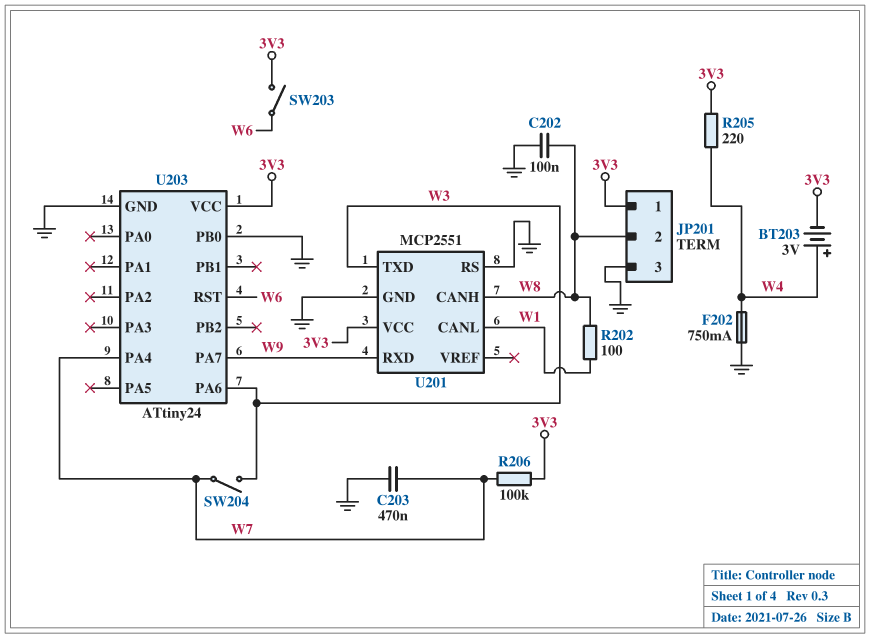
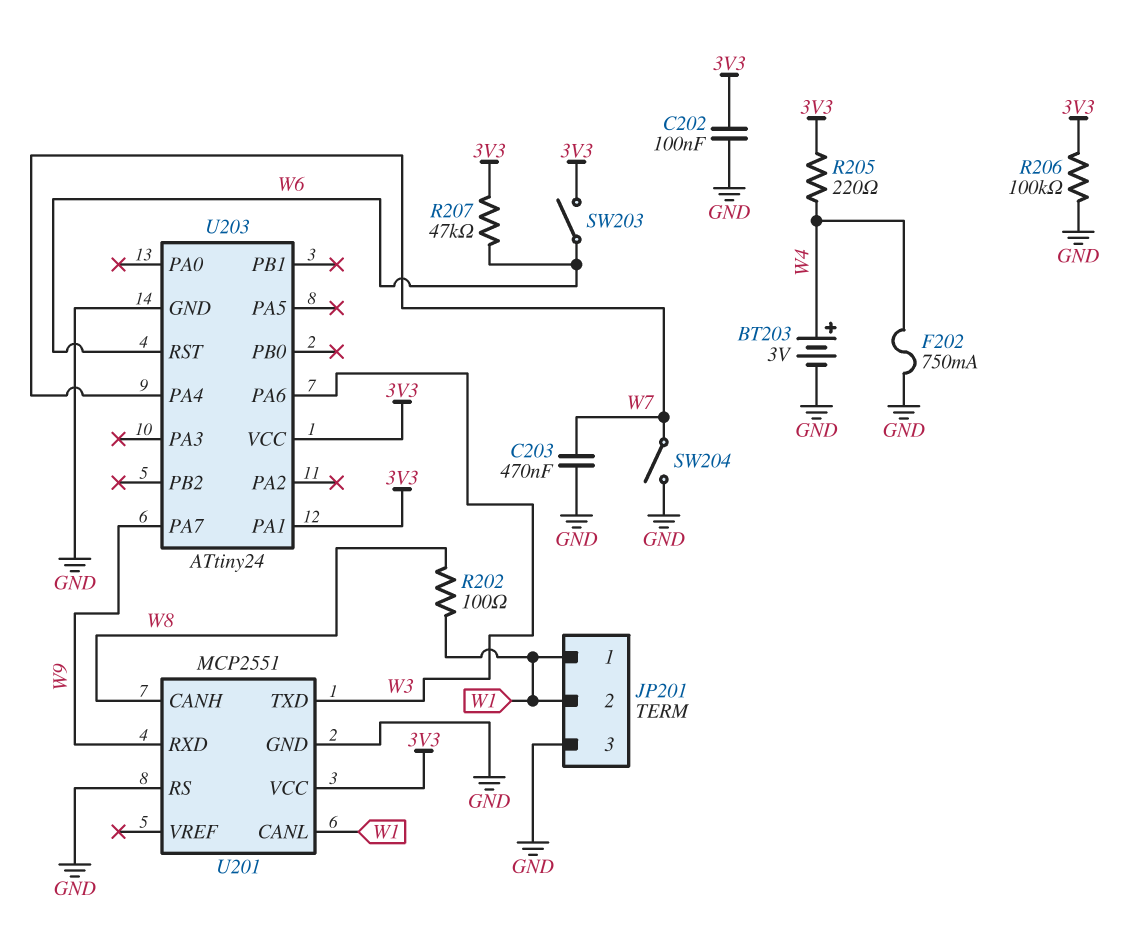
BT203: 3V (plus W4, minus 3V3) -> 3V (plus W4, minus GND)
C202: 100nF (GND, W8) -> 100nF (3V3, GND)
JP201 pin 1: 3V3 -> W1
JP201 pin 2: W8 -> W1
R206: 100k (3V3, W7) -> 100k (3V3, GND)
R207: none -> 47k (3V3, W6)
SW204: switch (W3, W7) -> switch (GND, W7)
U203 pin PA1: none -> 3V3
U203 pin PB0: GND -> none

